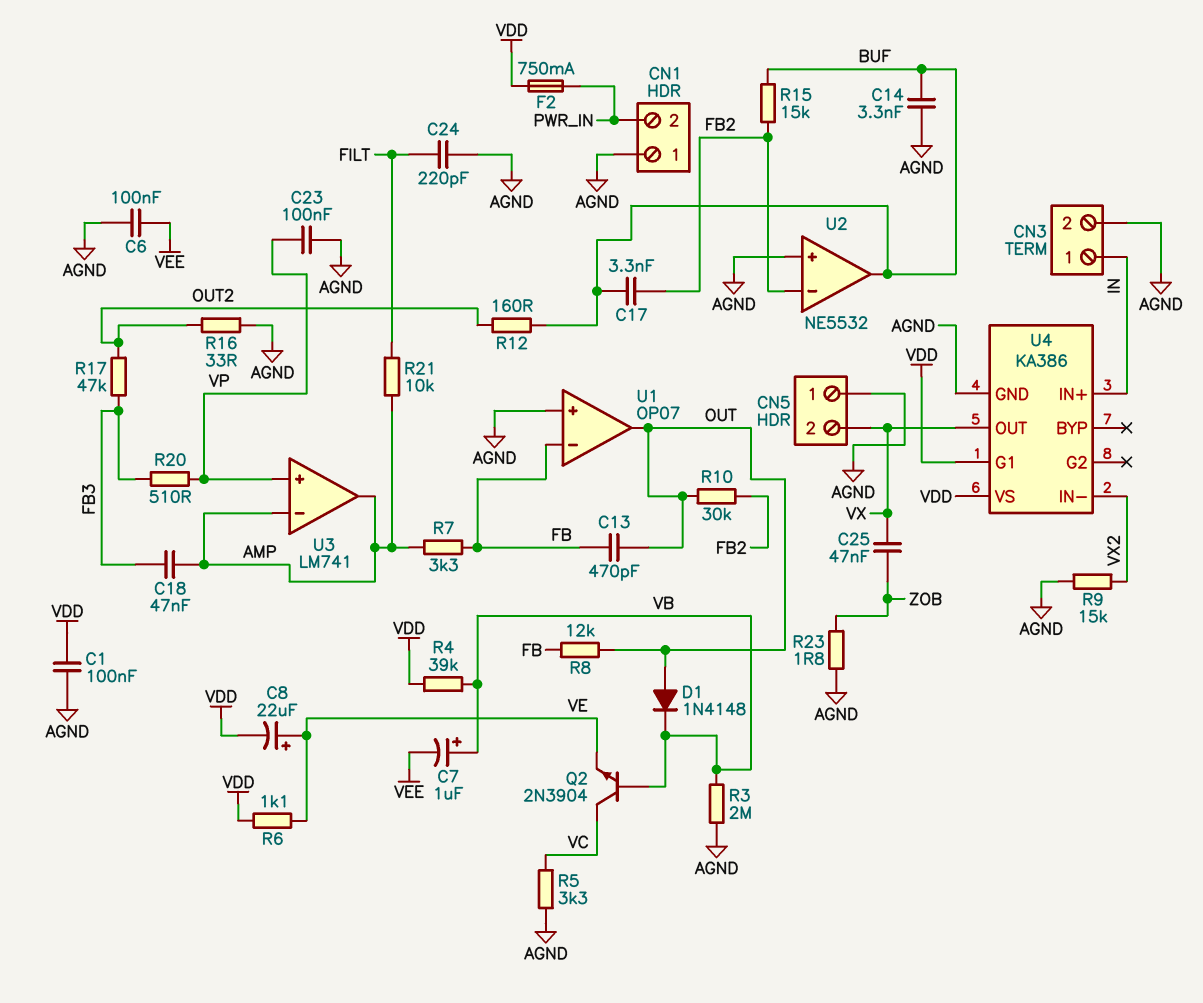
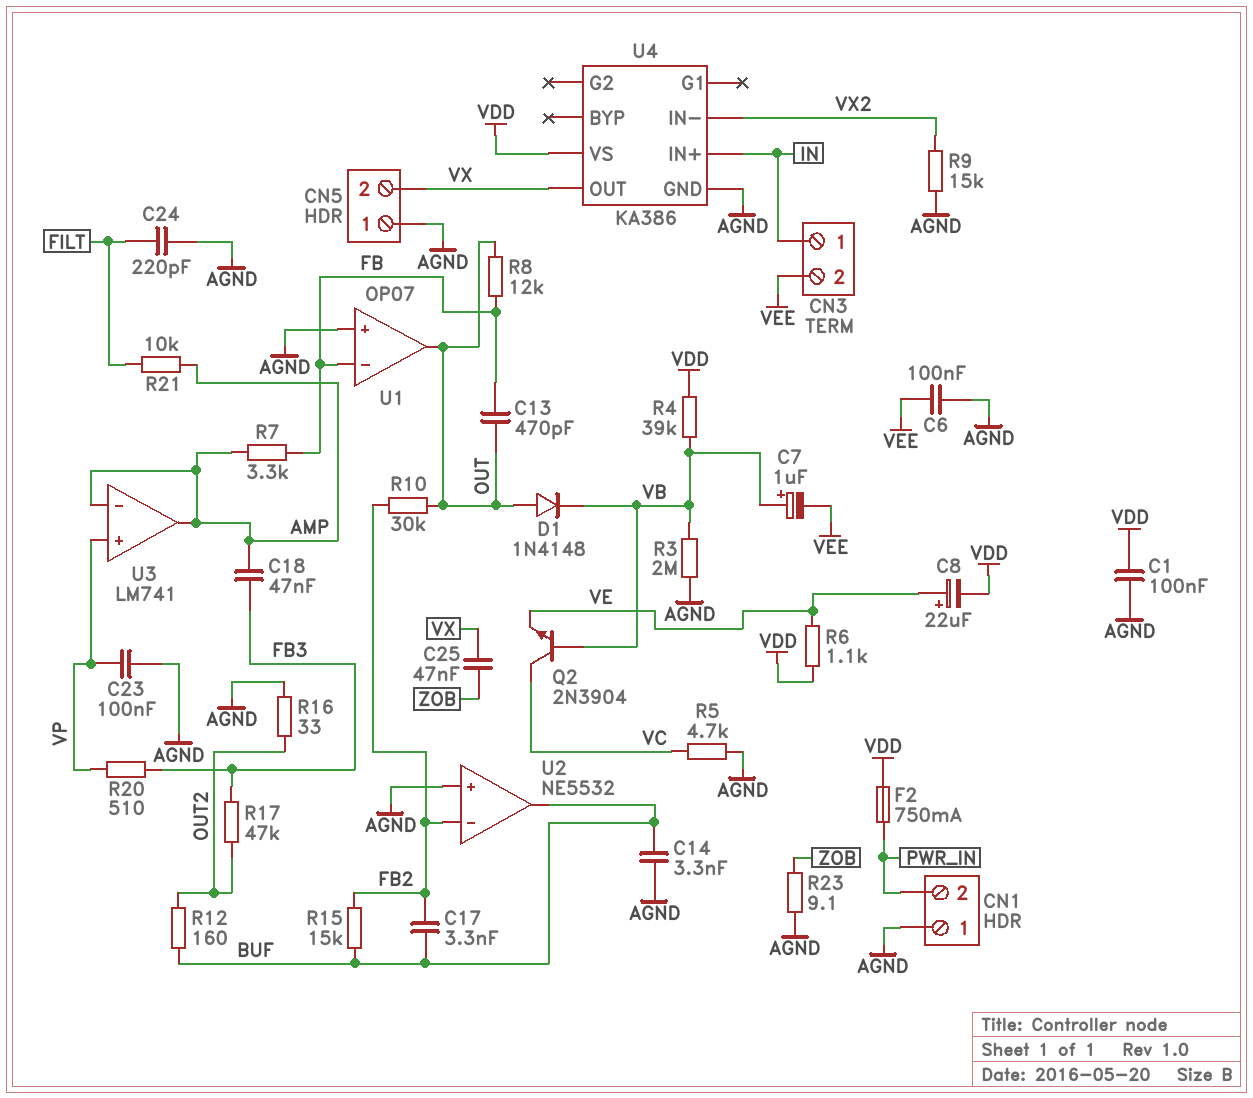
CN3 pin 2: AGND -> VEE
R5: 3.3k (AGND, VC) -> 4.7k (AGND, VC)
R23: 1.8 (AGND, ZOB) -> 9.1 (AGND, ZOB)
U4 pin G1: VDD -> none

